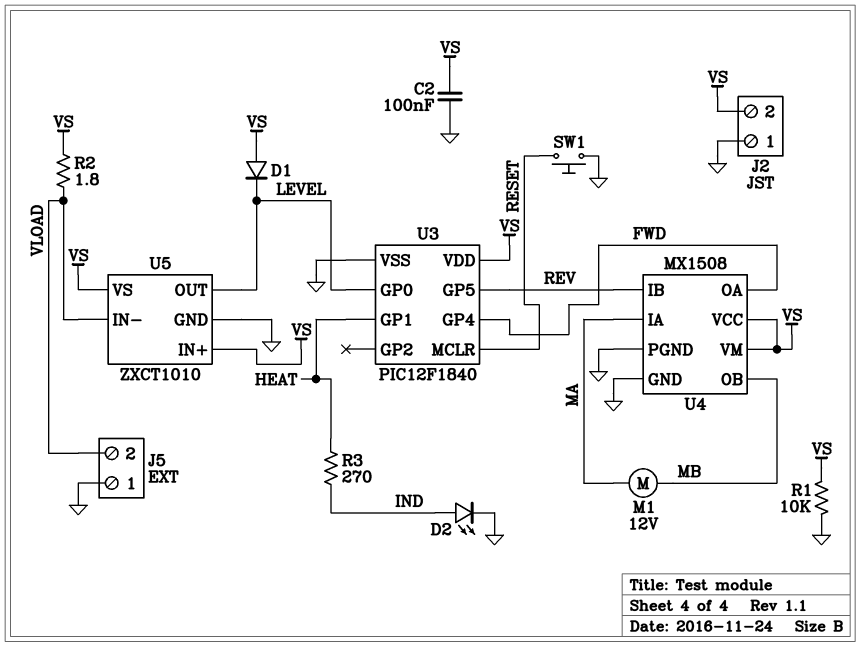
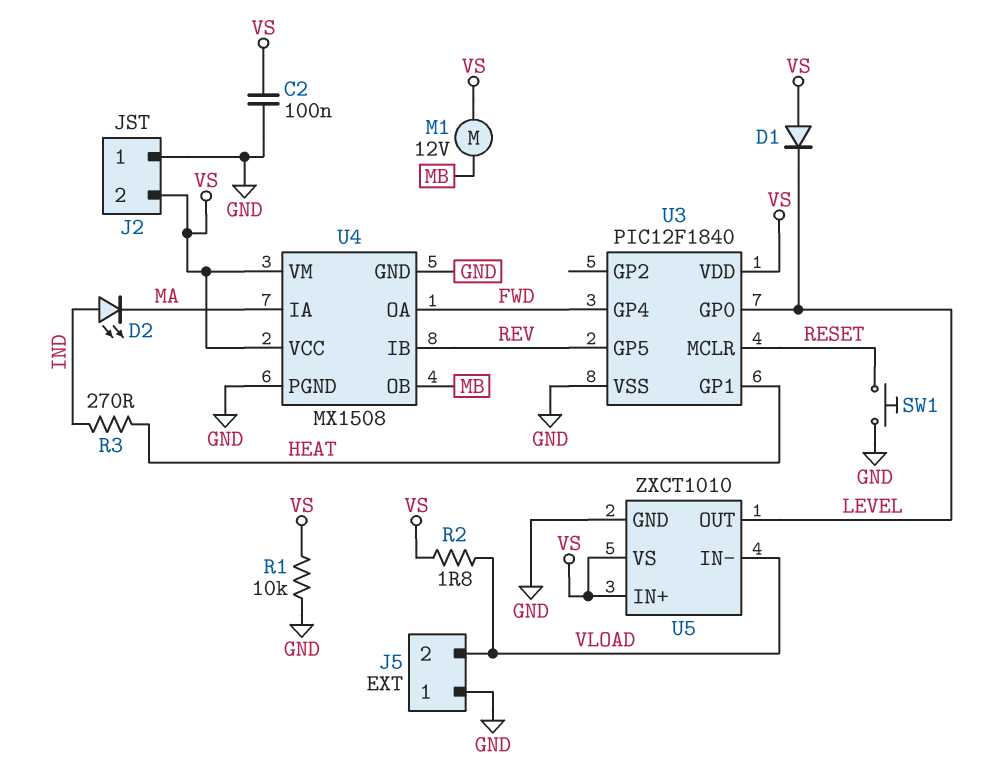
D2: LED (A IND, K GND) -> LED (A IND, K MA)
M1: motor 12V (MA, MB) -> motor 12V (MB, VS)

